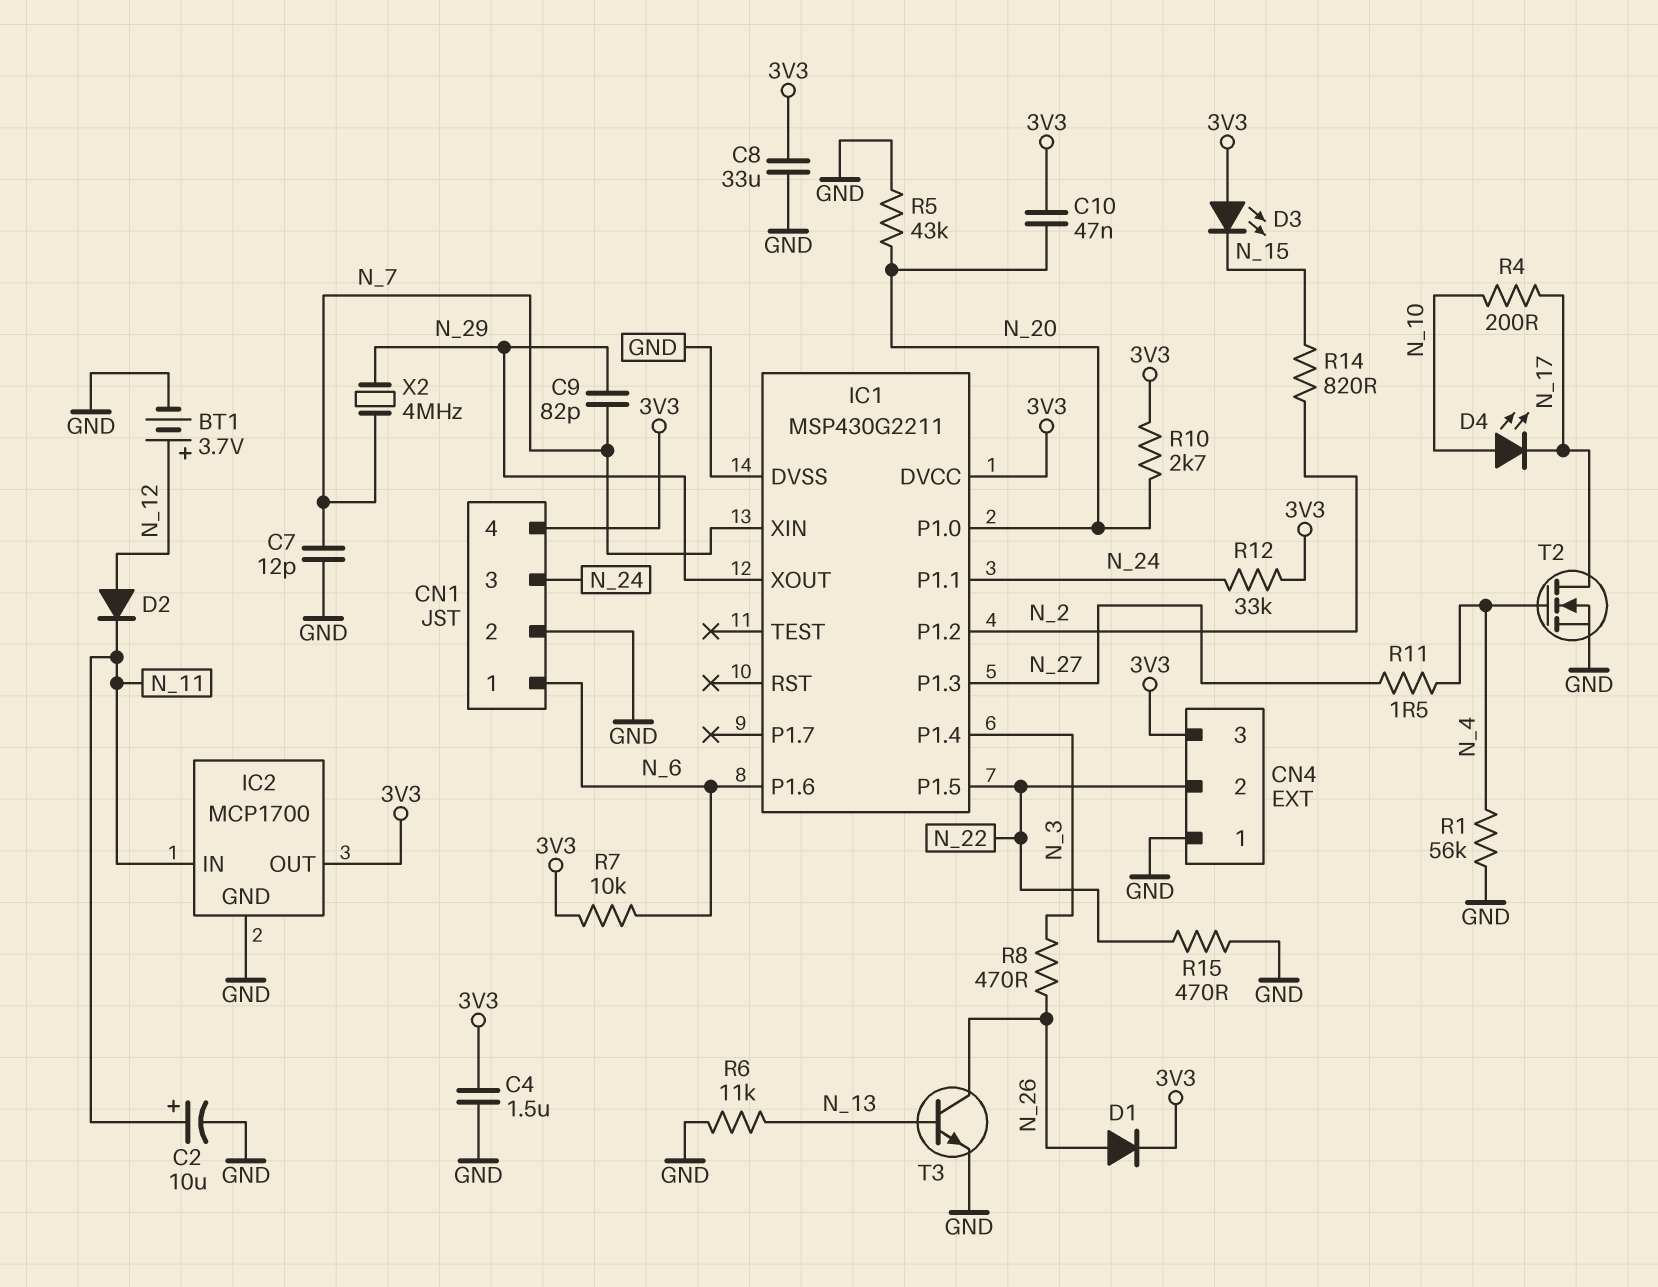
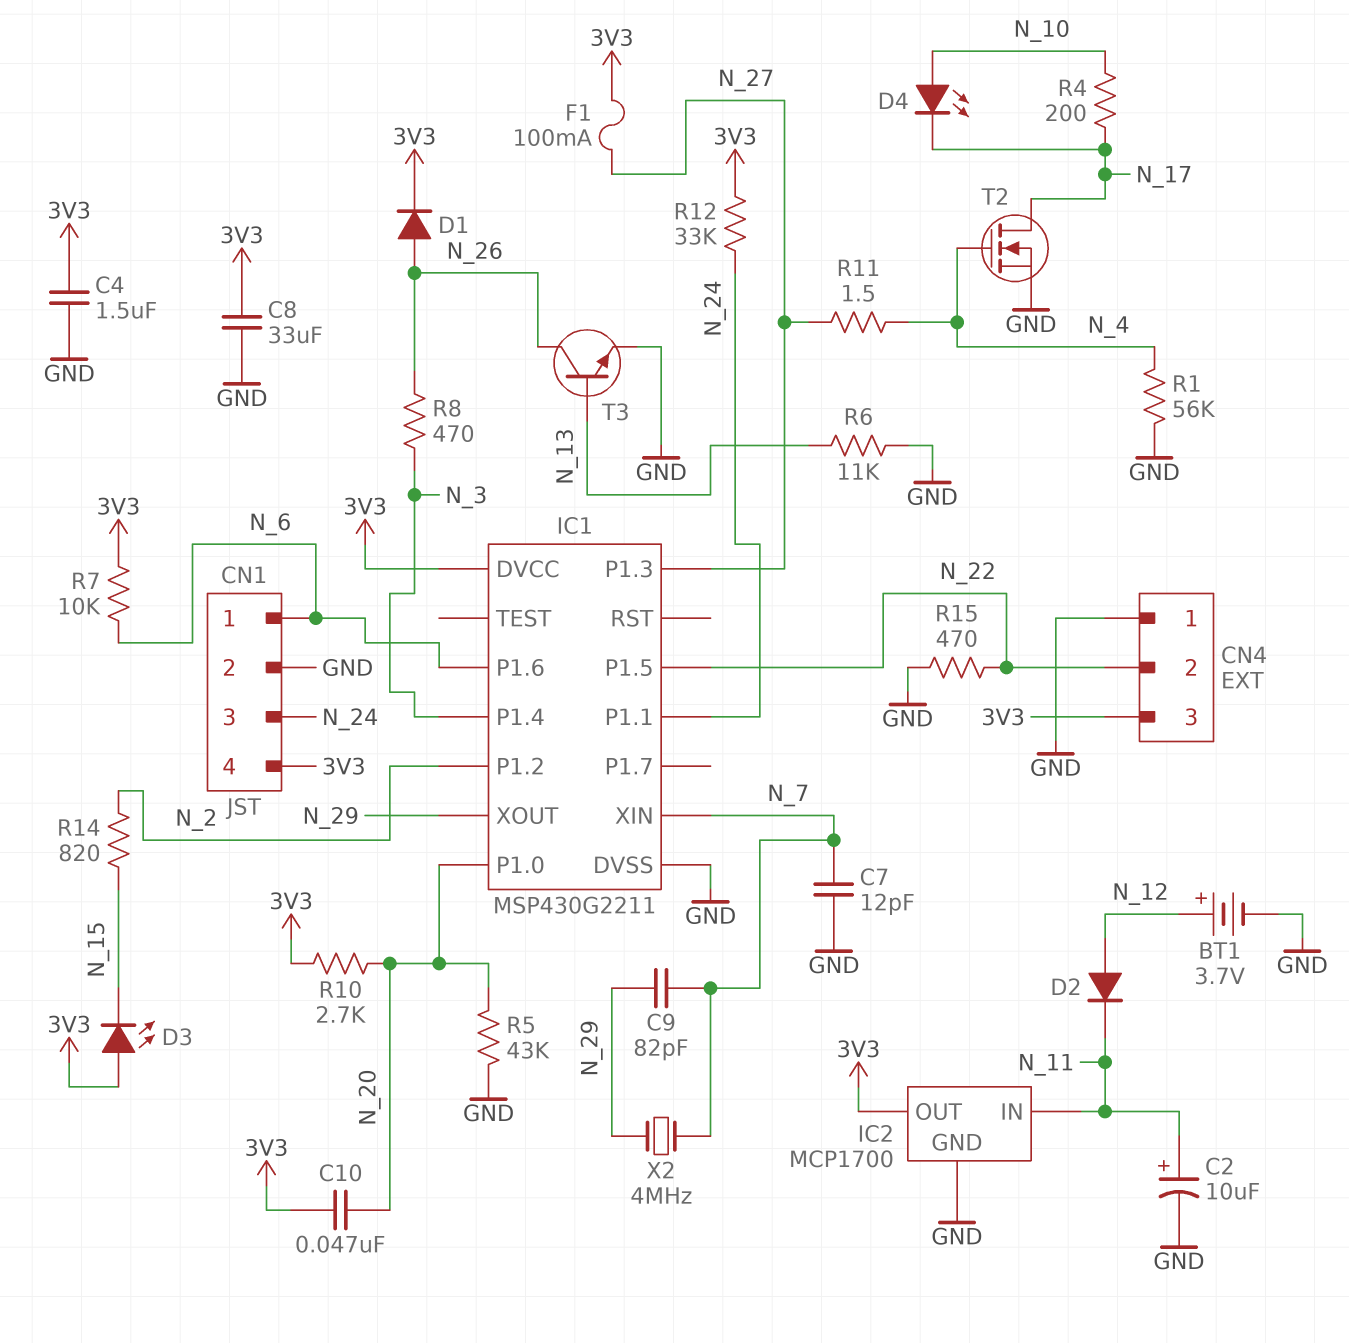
F1: none -> 100mA (3V3, N_27)

